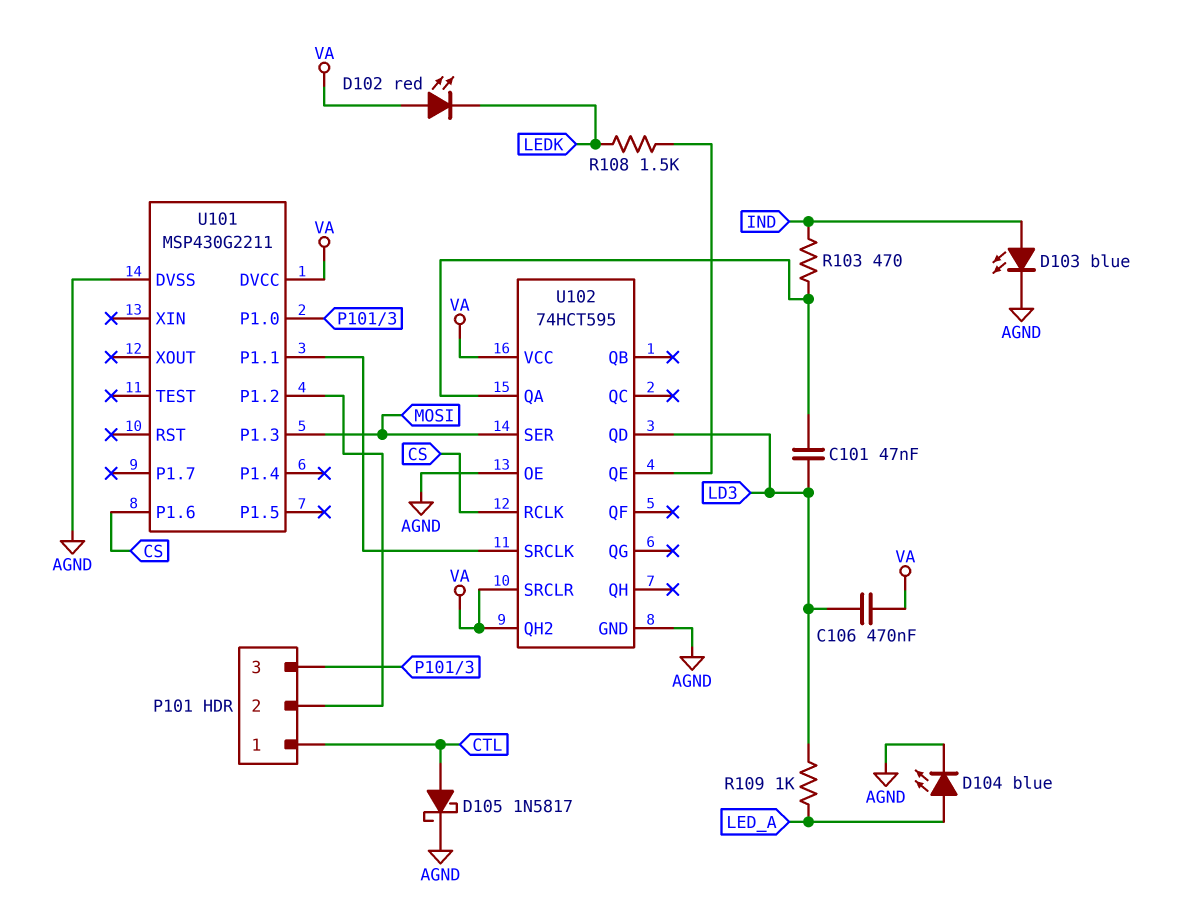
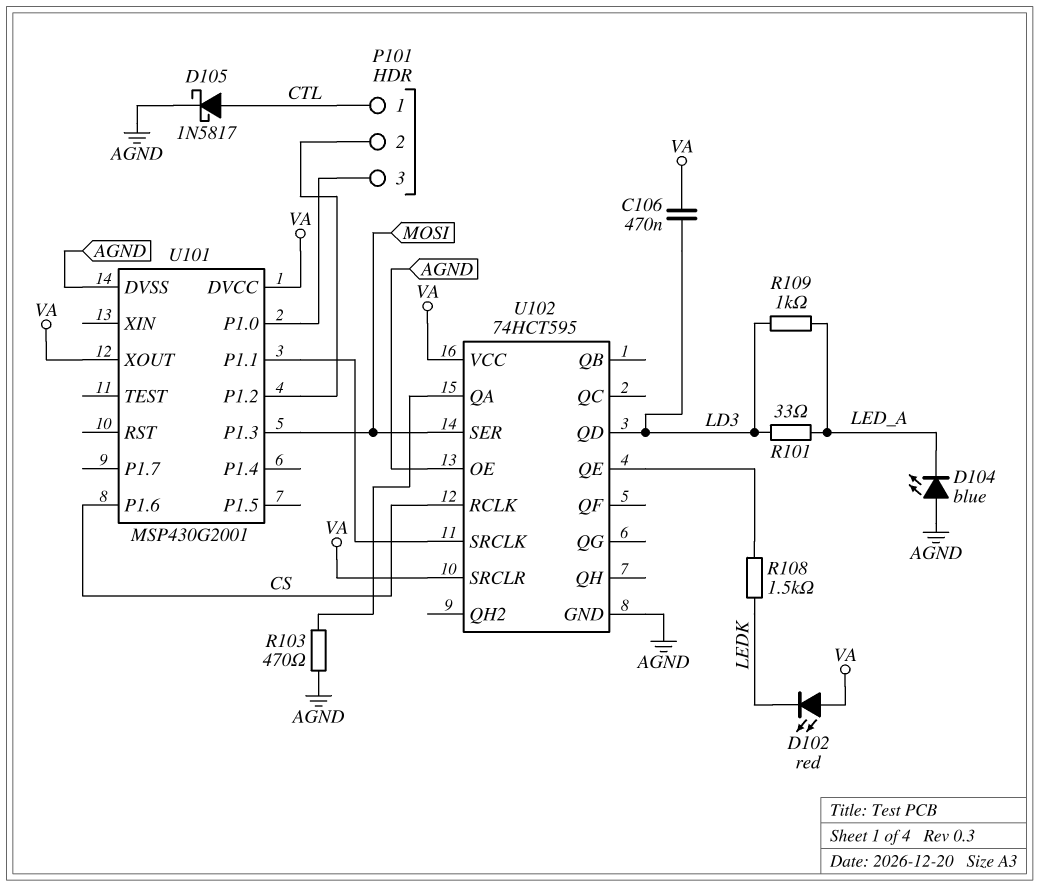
C101: 47nF (LD3, U102/QA) -> none
D103: LED blue (A IND, K AGND) -> none
D104: LED blue (A LED_A, K AGND) -> LED blue (A AGND, K LED_A)
R101: none -> 33 (LD3, LED_A)
R103: 470 (IND, U102/QA) -> 470 (AGND, U102/QA)
U101: MSP430G2211 -> MSP430G2001
U101 pin XOUT: none -> VA
U102 pin QH2: VA -> none

